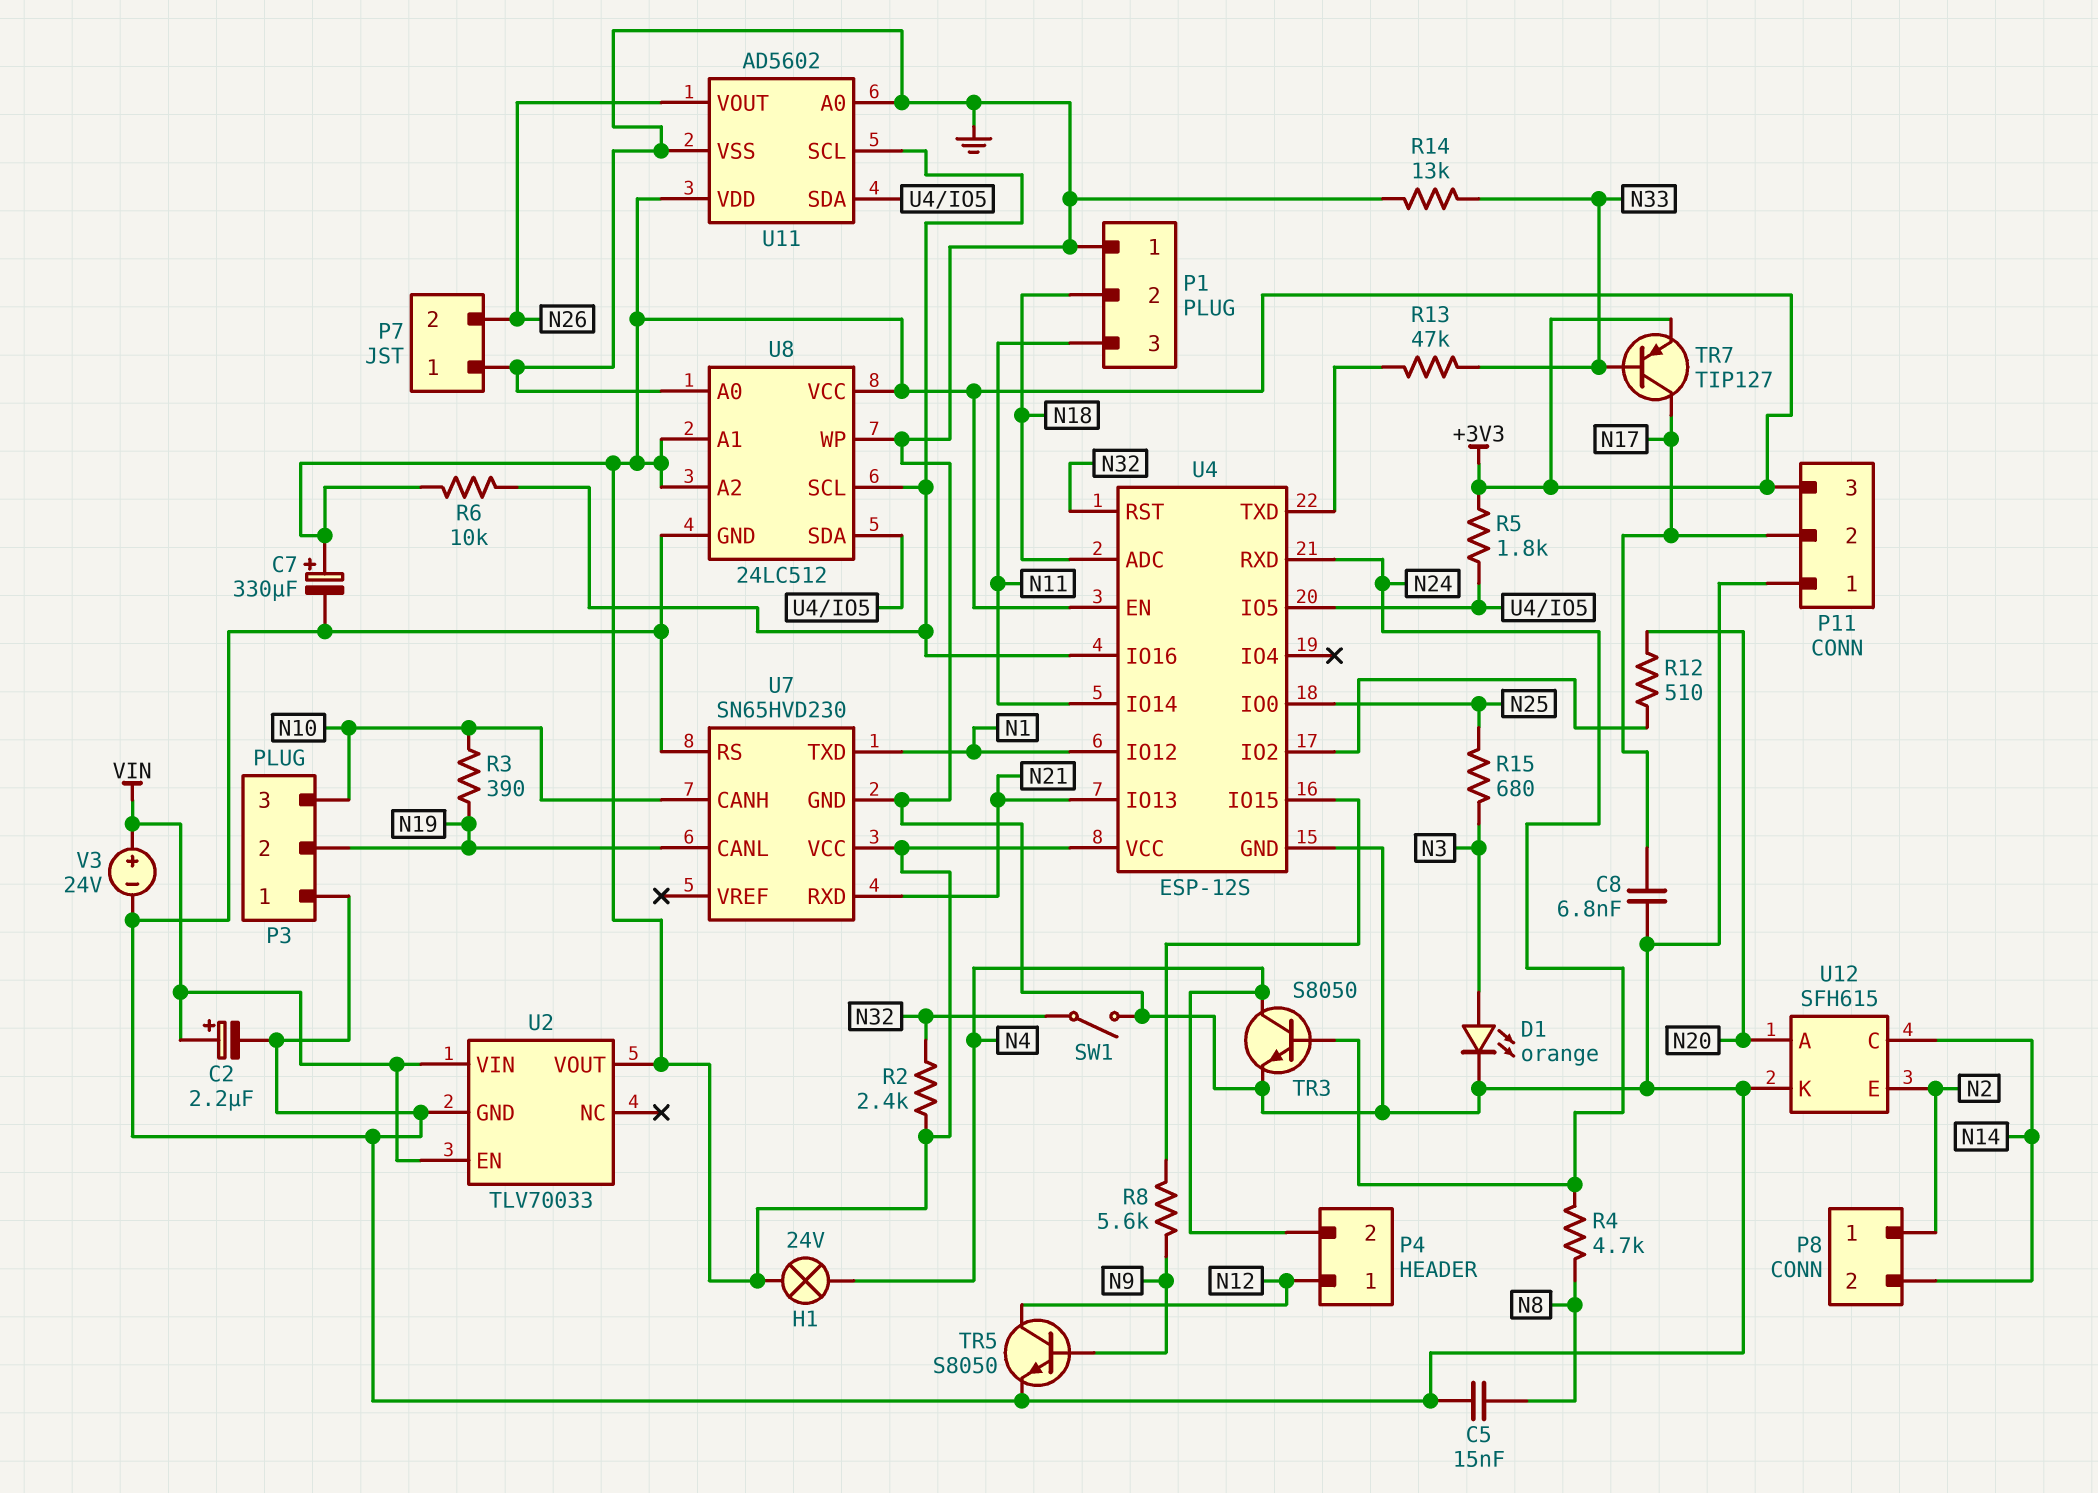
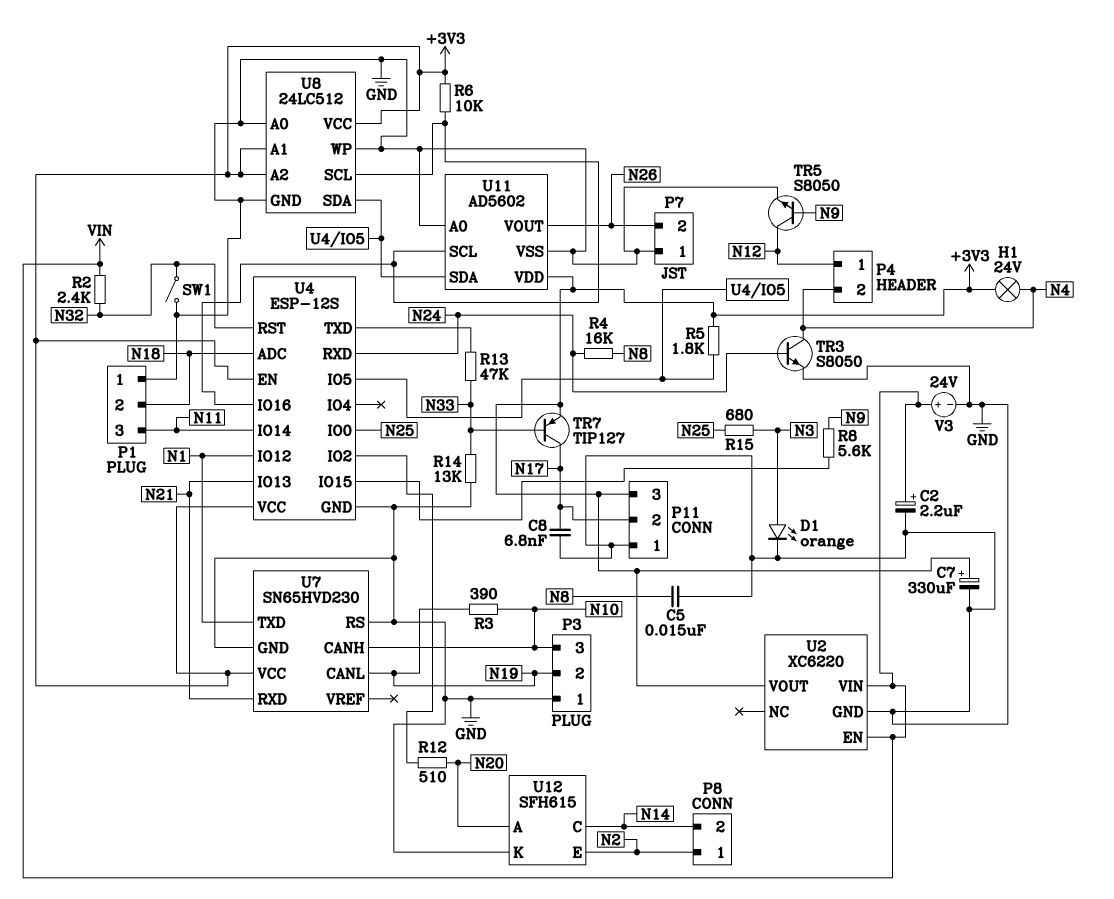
R2: 2.4k (+3V3, N32) -> 2.4k (N32, VIN)
R4: 4.7k (N8, N24) -> 16k (N8, N24)
U2: TLV70033 -> XC6220

